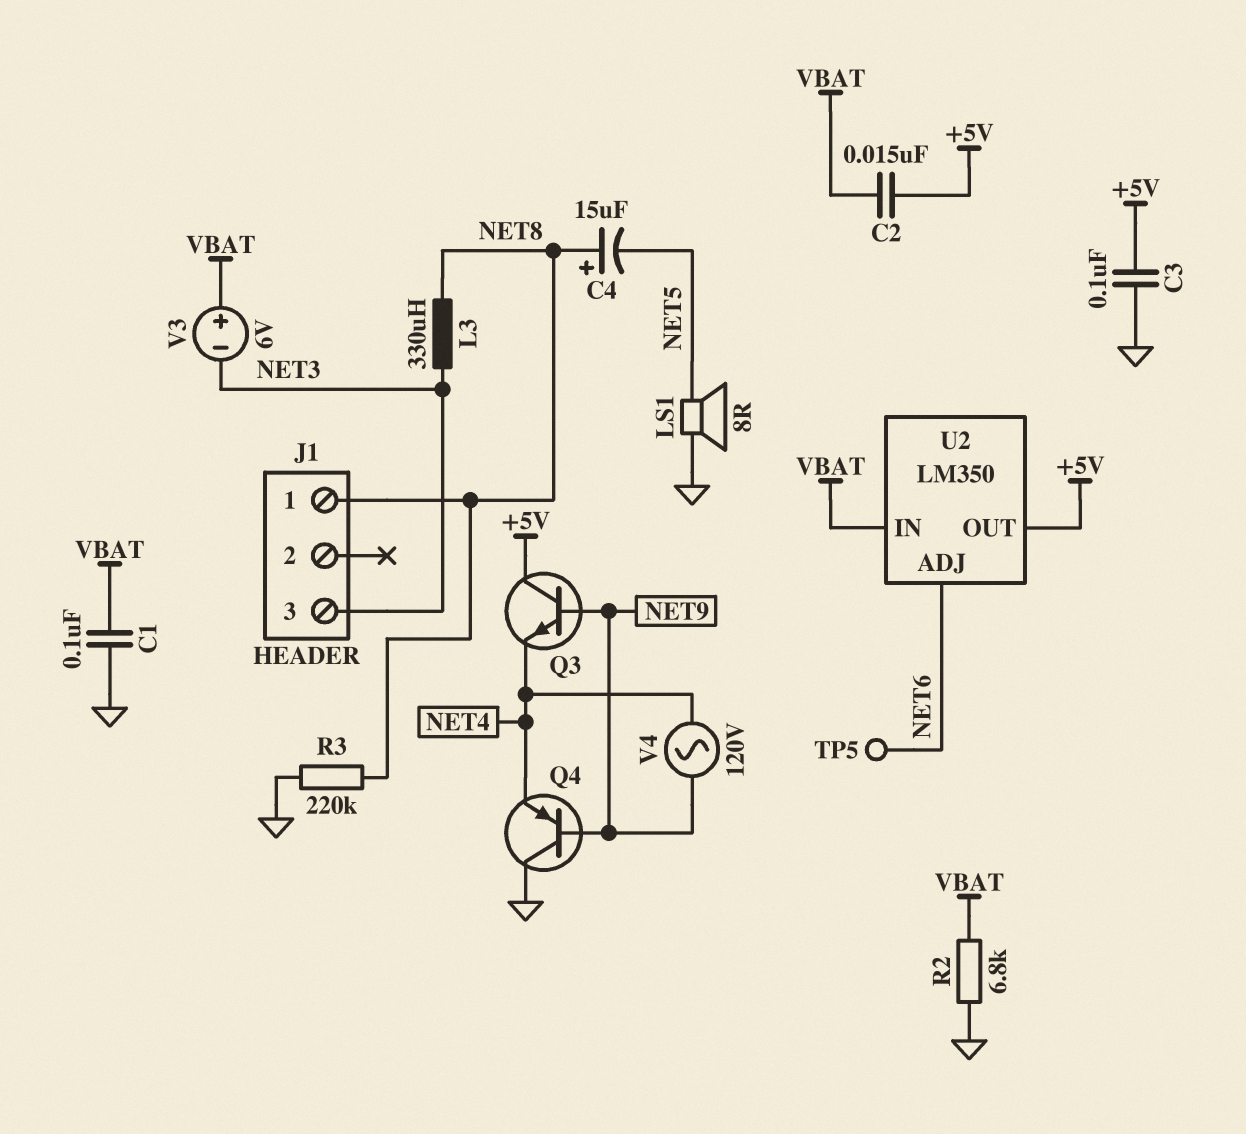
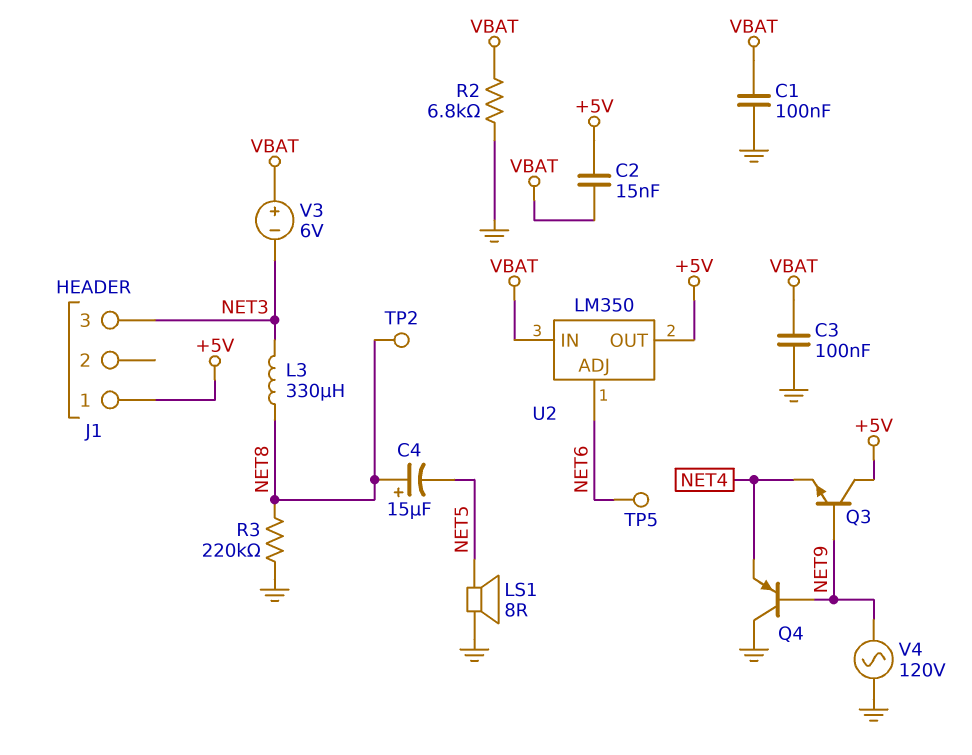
C3: 100nF (+5V, GND) -> 100nF (GND, VBAT)
J1 pin 1: NET8 -> +5V
TP2: none -> test point (NET8)
V4: AC 120V (NET4, NET9) -> AC 120V (GND, NET9)

